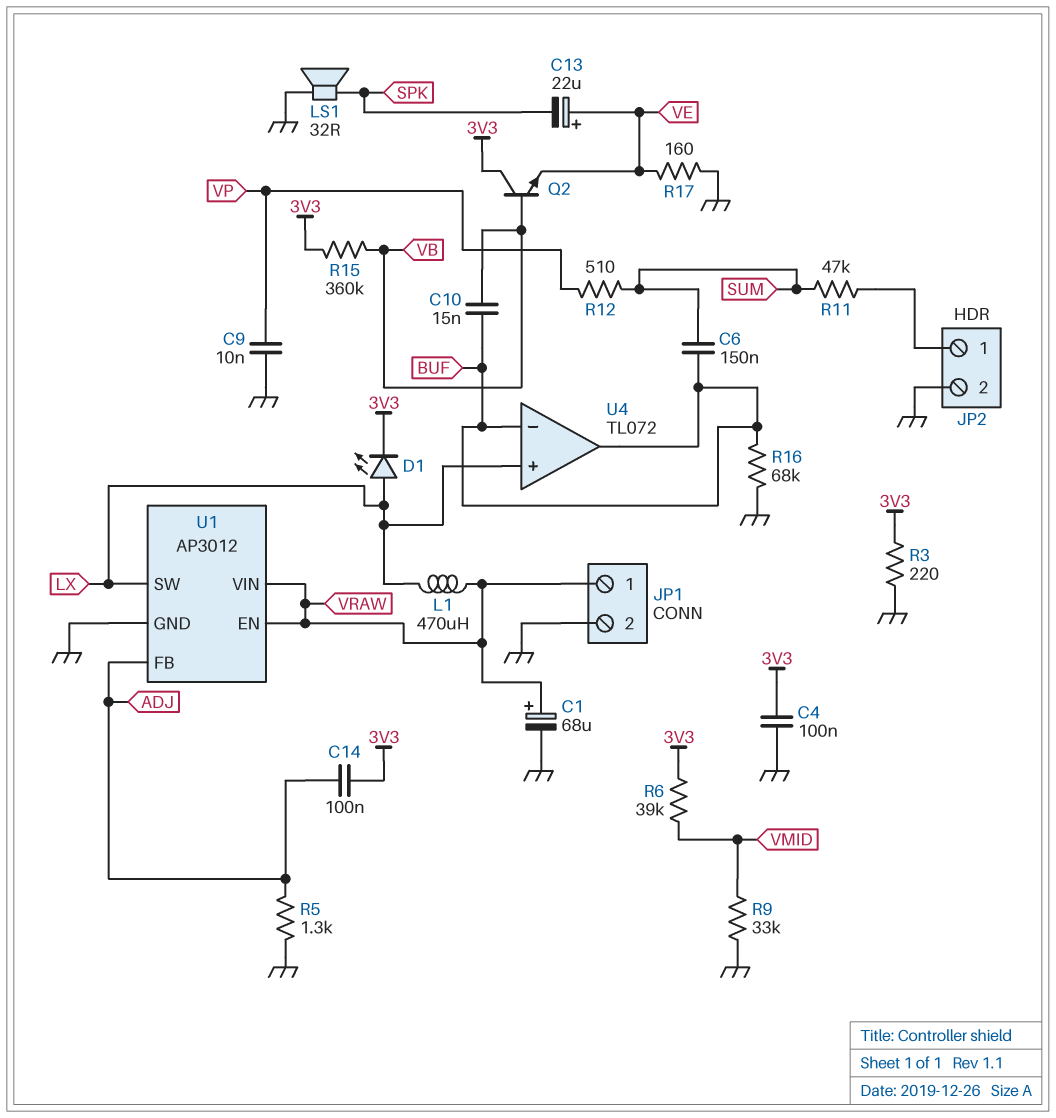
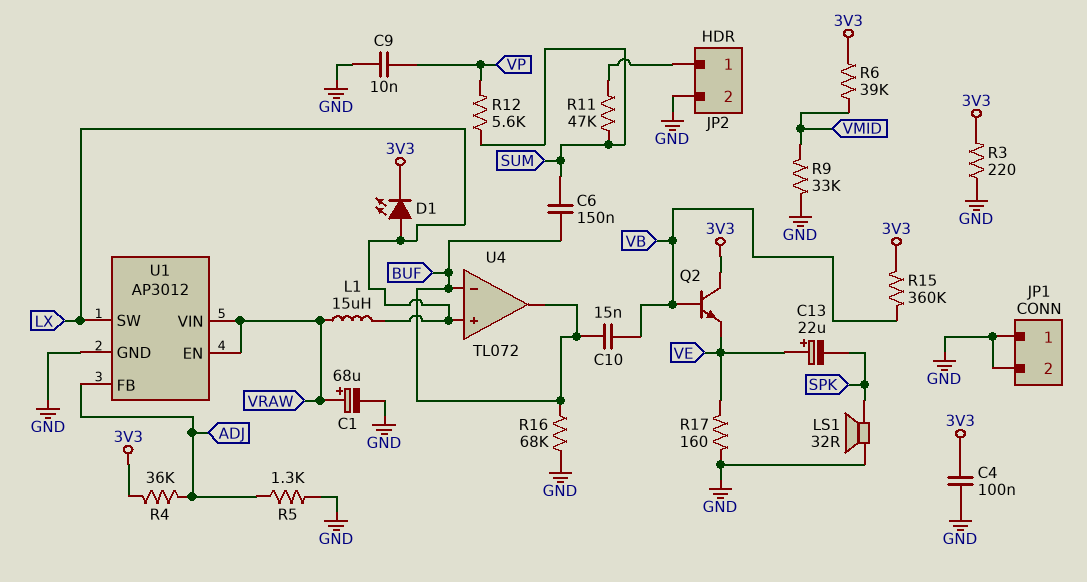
C14: 100nF (3V3, ADJ) -> none
JP1 pin 1: VRAW -> GND
L1: 470uH (LX, VRAW) -> 15uH (LX, VRAW)
R4: none -> 36k (3V3, ADJ)
R12: 510 (SUM, VP) -> 5.6k (SUM, VP)

